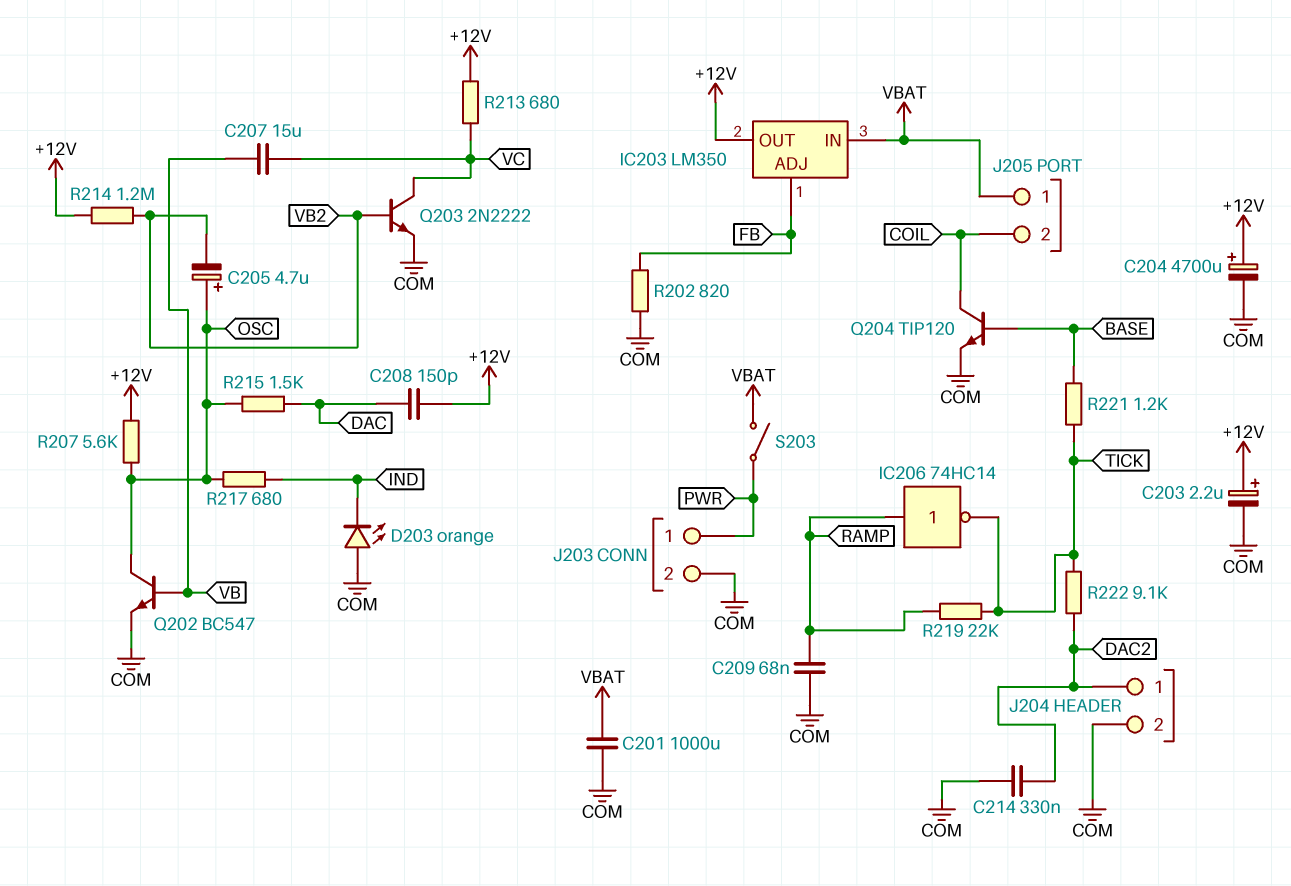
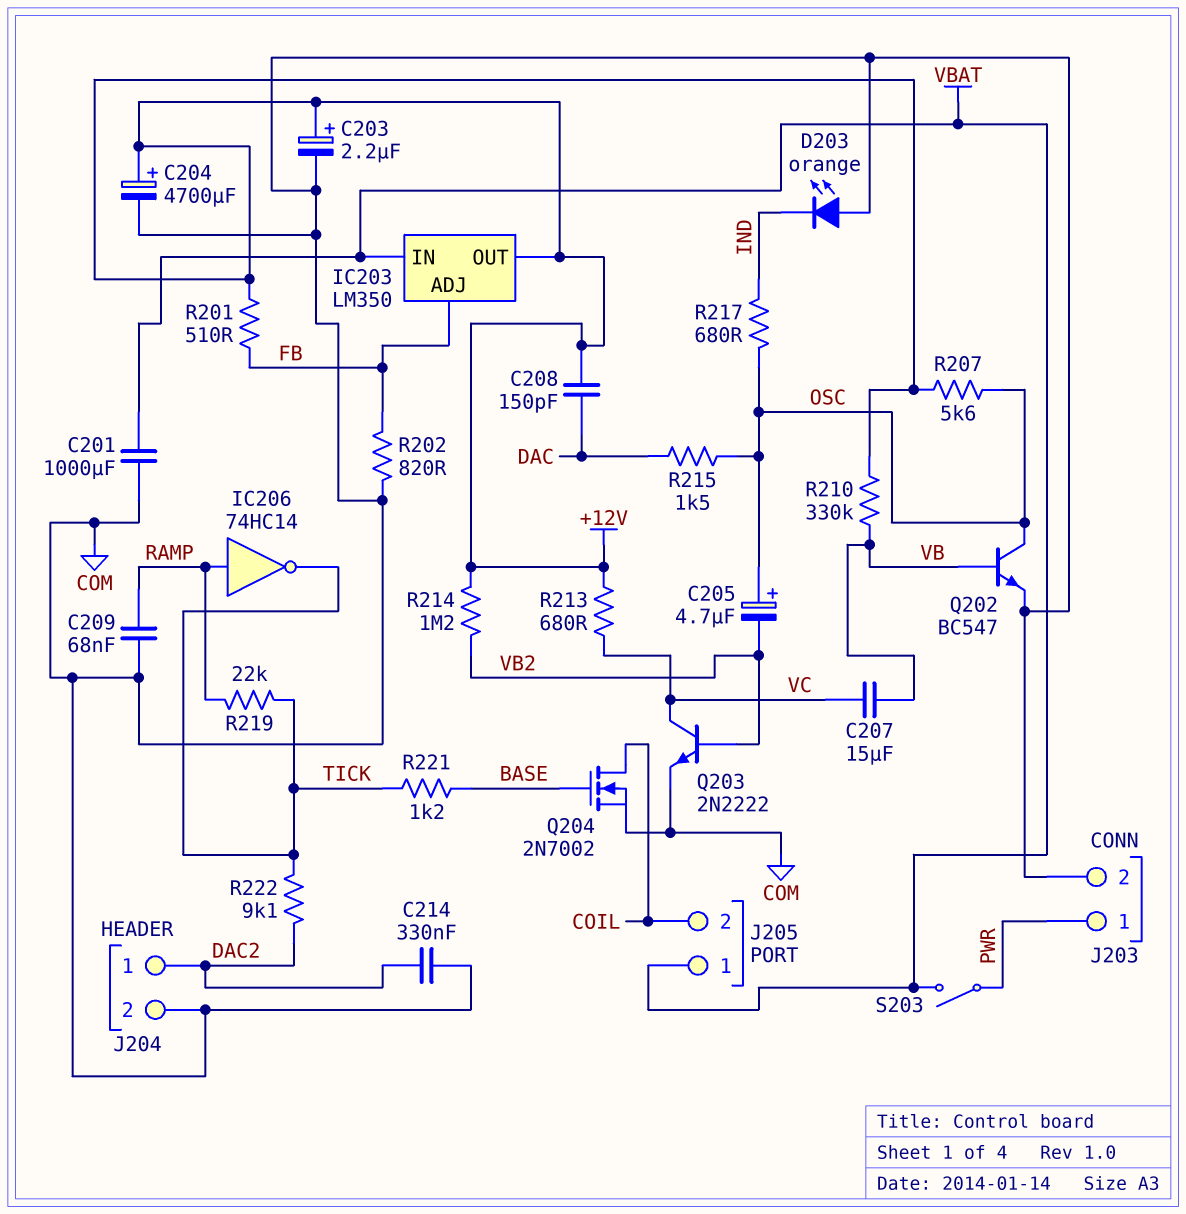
Q204: NPN TIP120 (B BASE, C COIL, E COM) -> NMOS 2N7002 (G BASE, D COIL, S COM)
R201: none -> 510 (+12V, FB)
R210: none -> 330k (+12V, VB)

